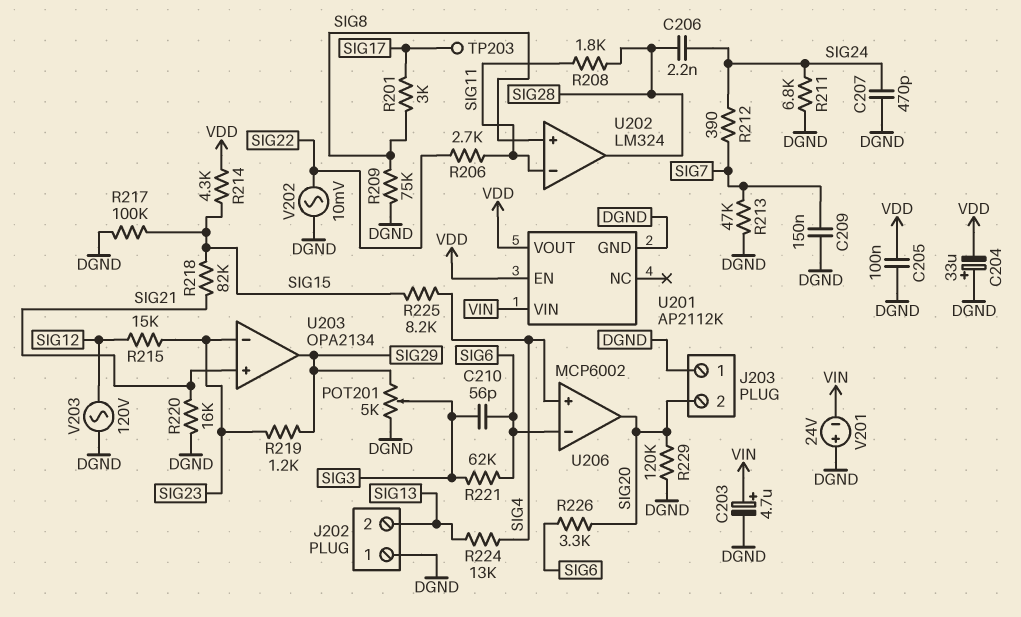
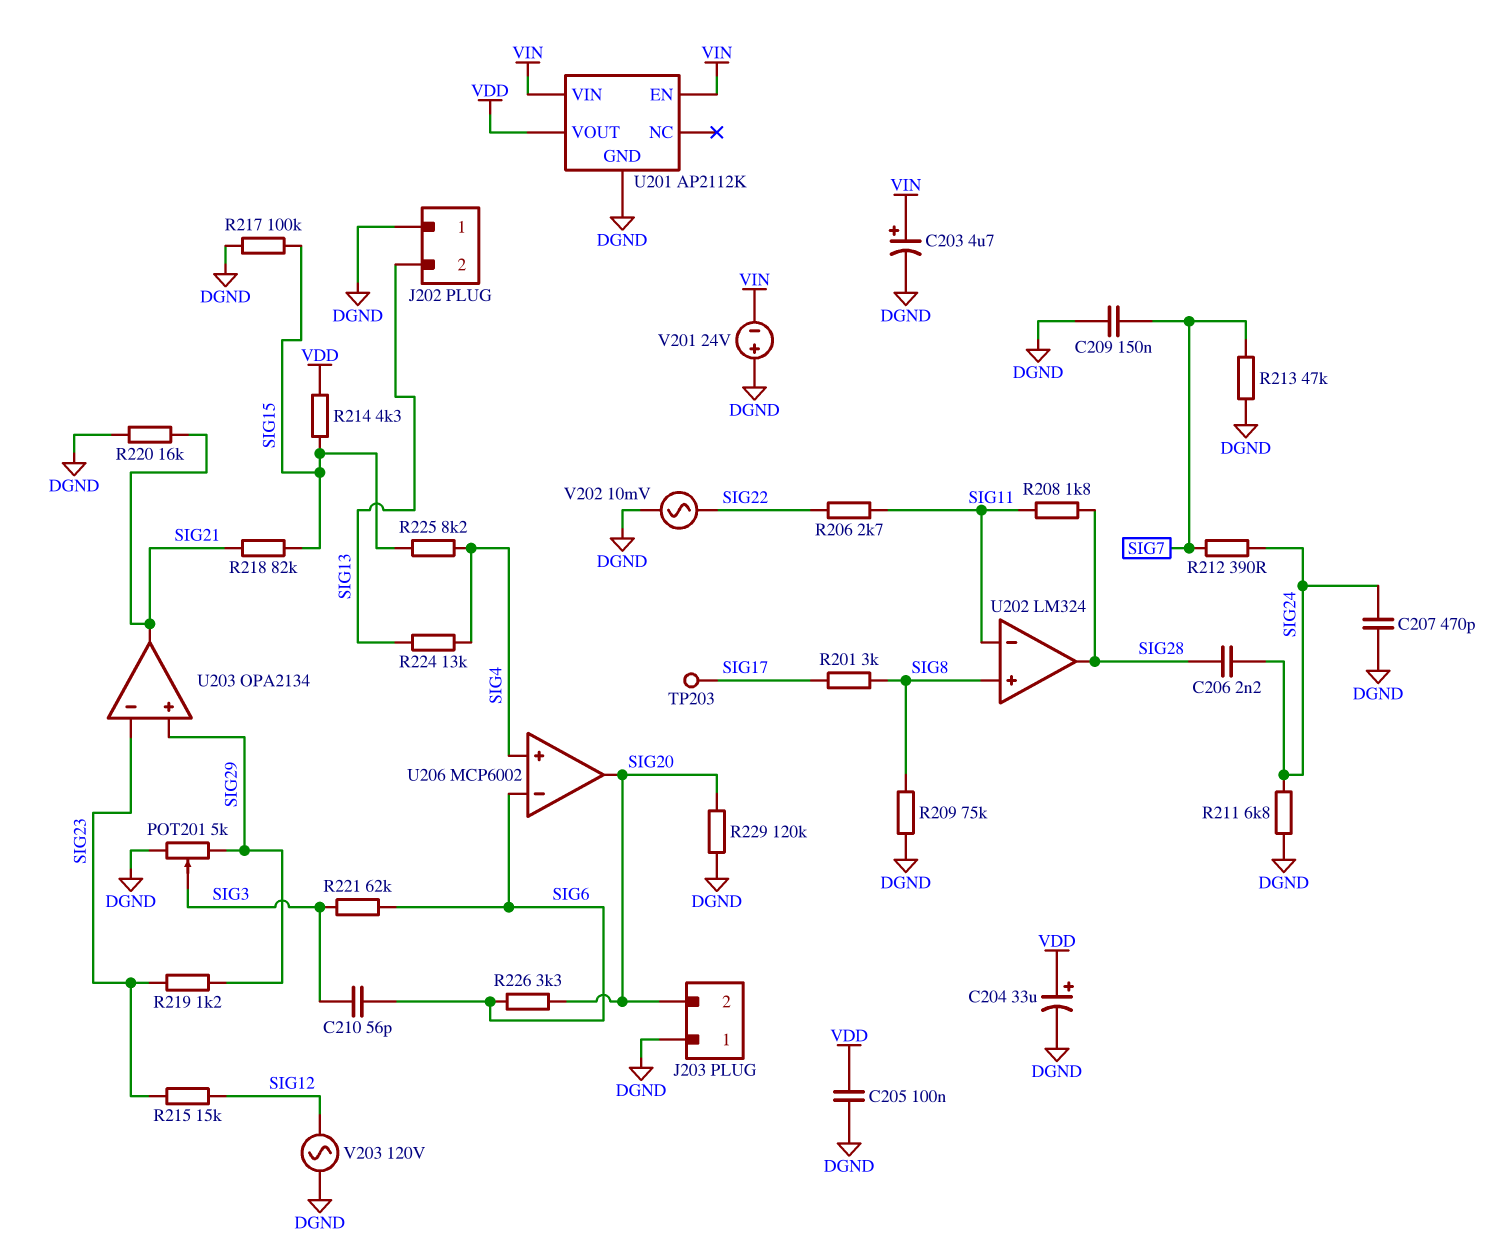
C204: 33uF (plus DGND, minus VDD) -> 33uF (plus VDD, minus DGND)
U201 pin EN: VDD -> VIN
U203 pin in+: SIG21 -> SIG29
U203 pin out: SIG29 -> SIG21

